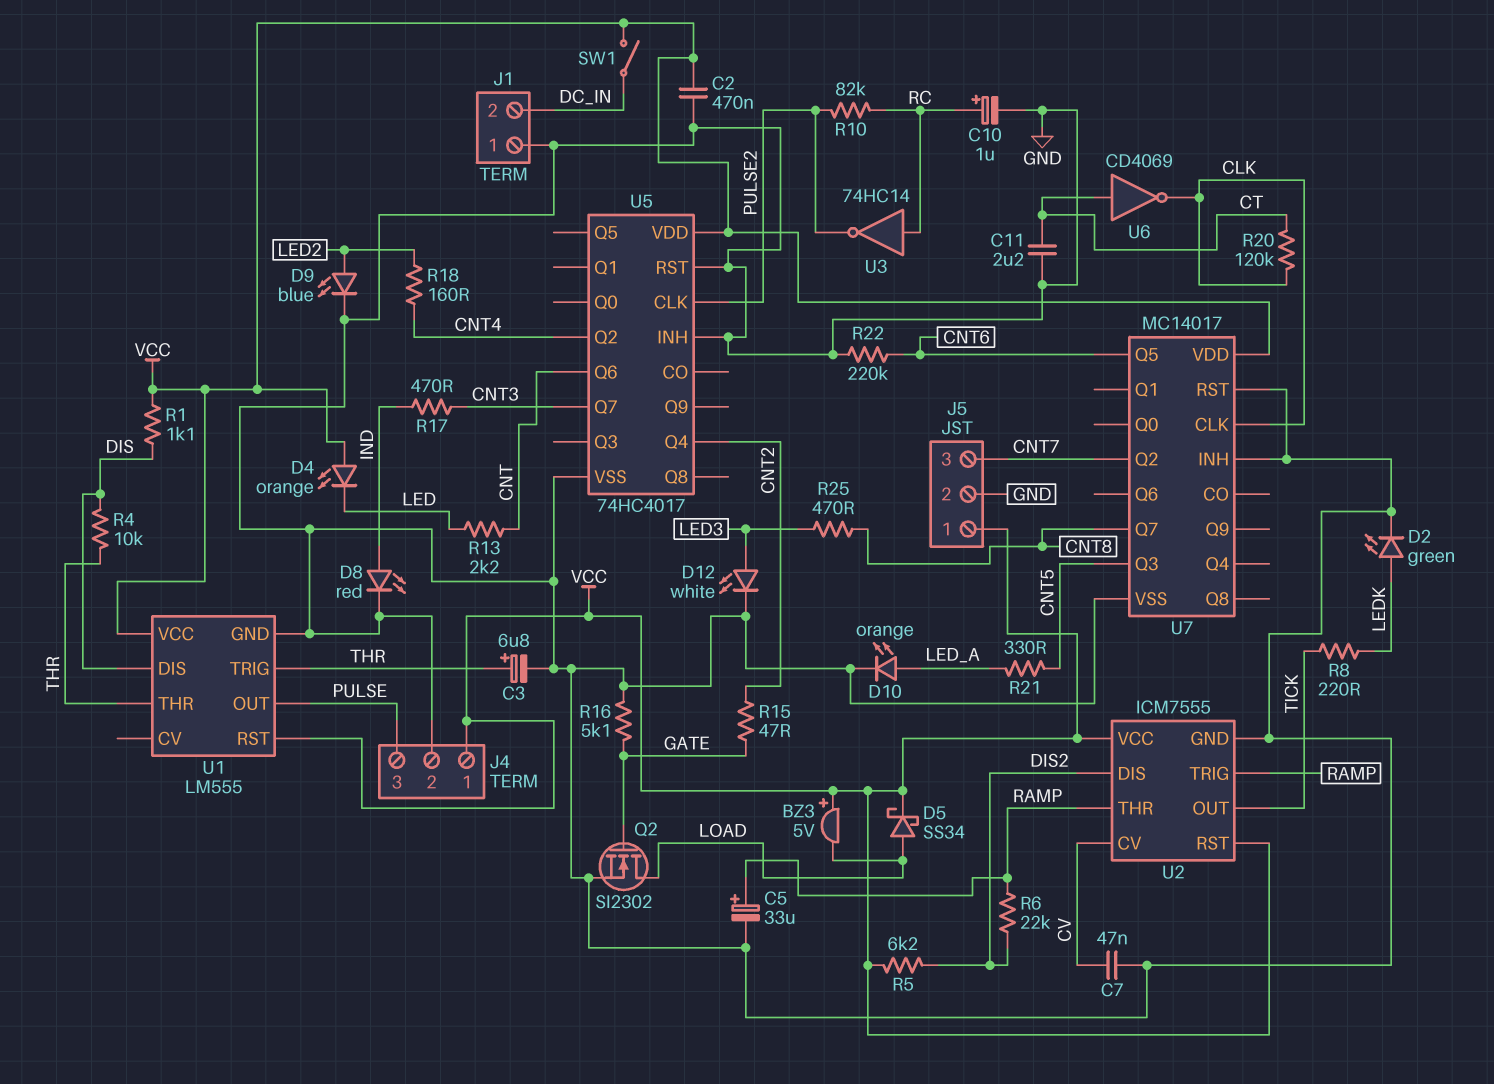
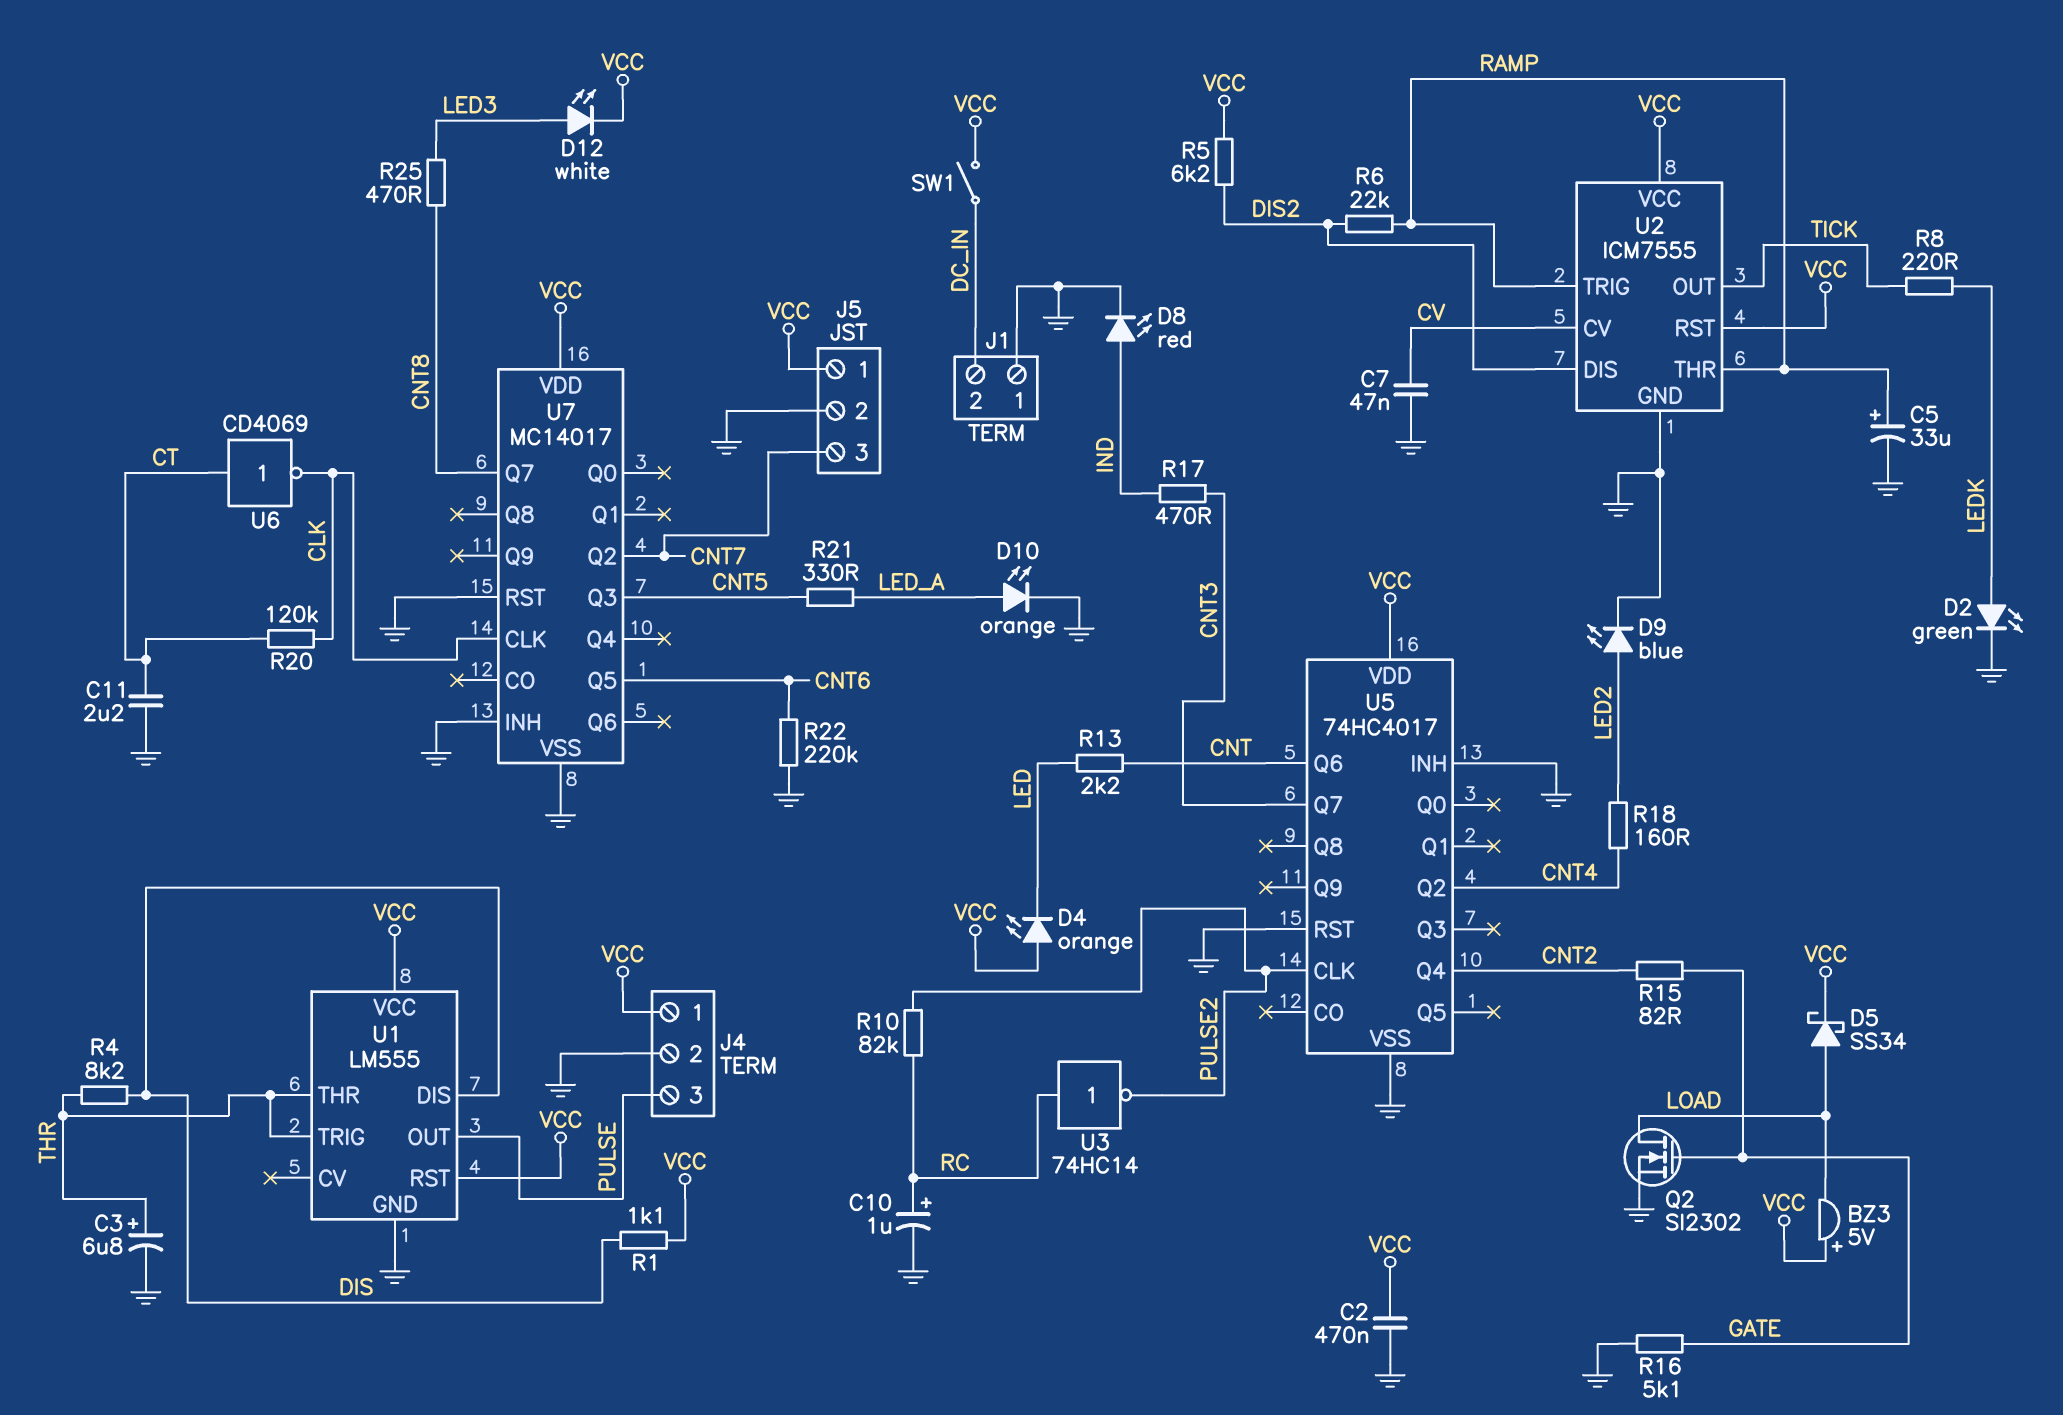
D12: LED white (A LED3, K GND) -> LED white (A LED3, K VCC)
R4: 10k (DIS, THR) -> 8.2k (DIS, THR)
R15: 47 (CNT2, GATE) -> 82 (CNT2, GATE)

